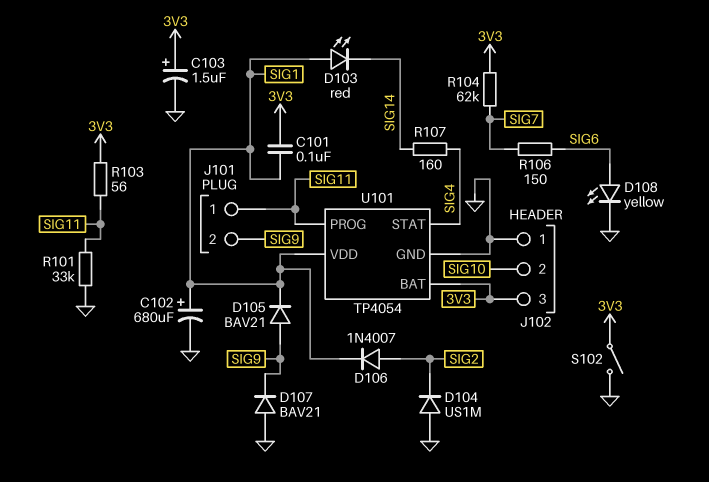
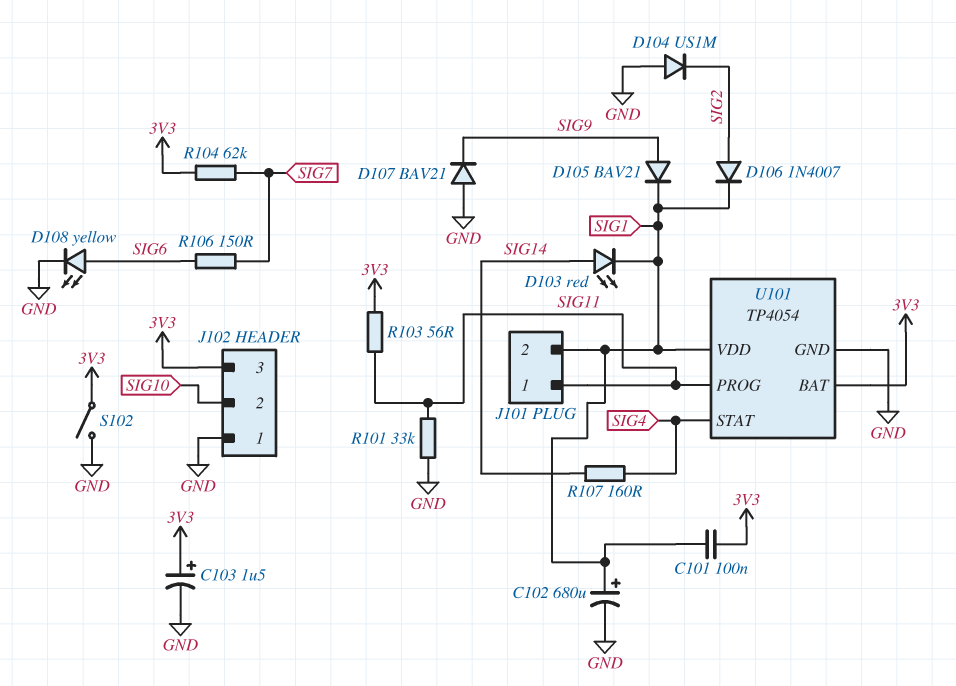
D103: LED red (A SIG1, K SIG14) -> LED red (A SIG14, K SIG1)
J101 pin 2: SIG9 -> SIG1

